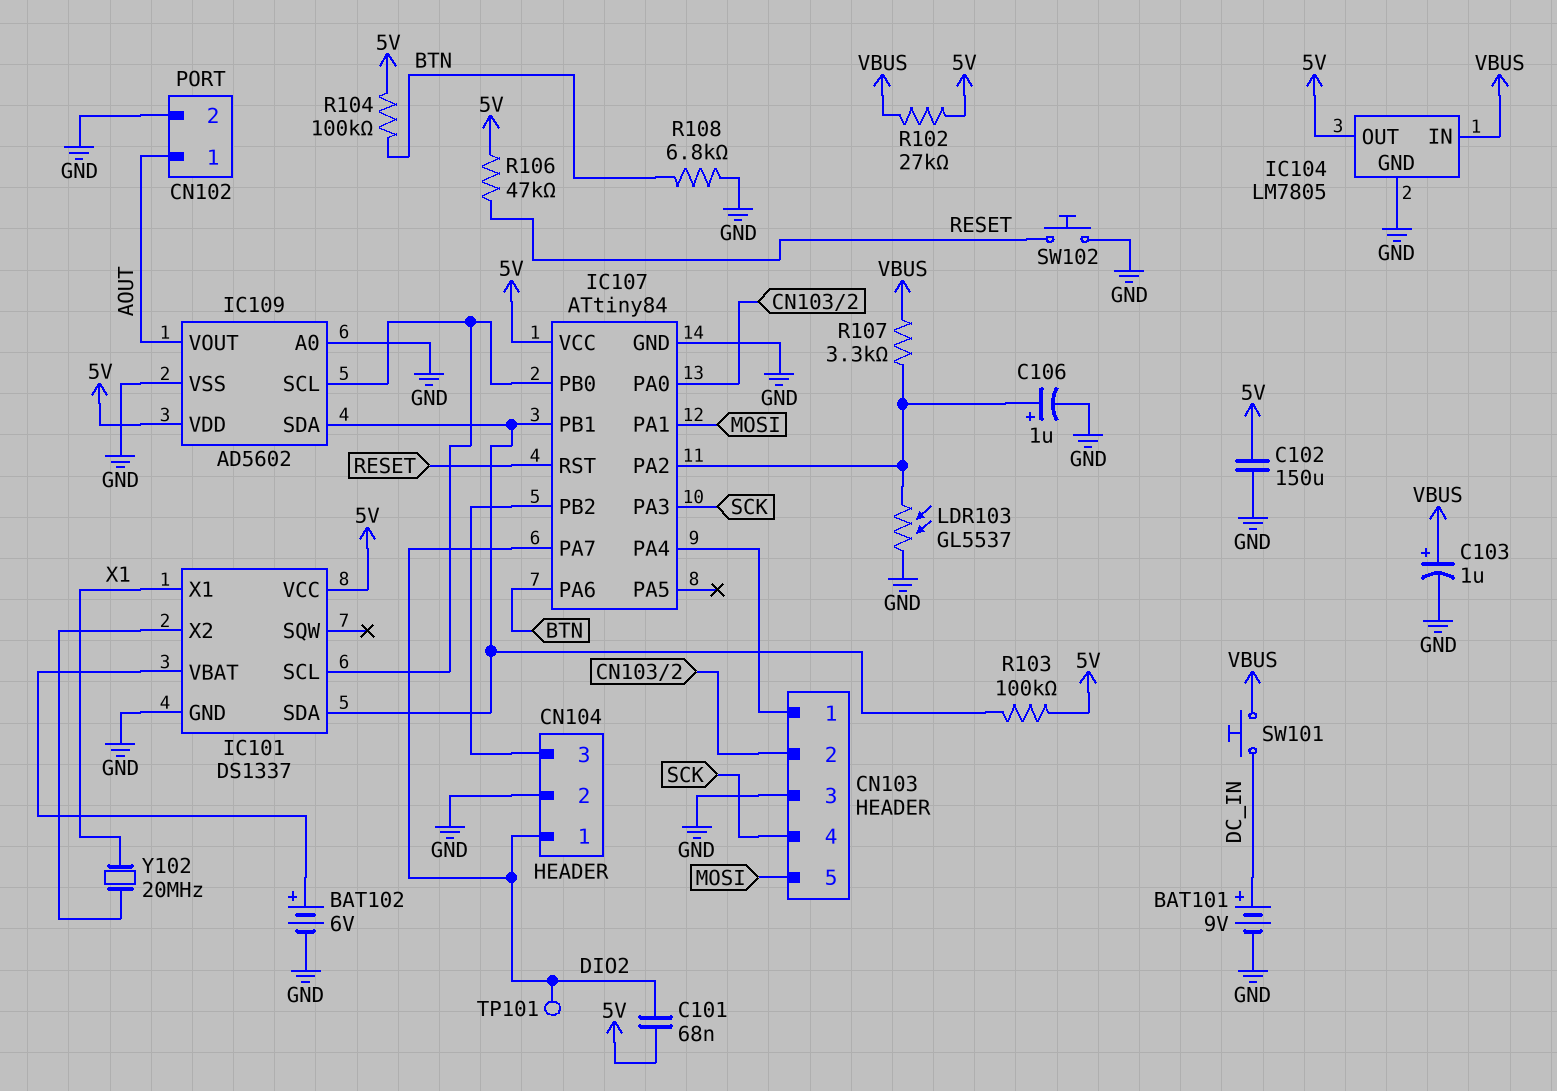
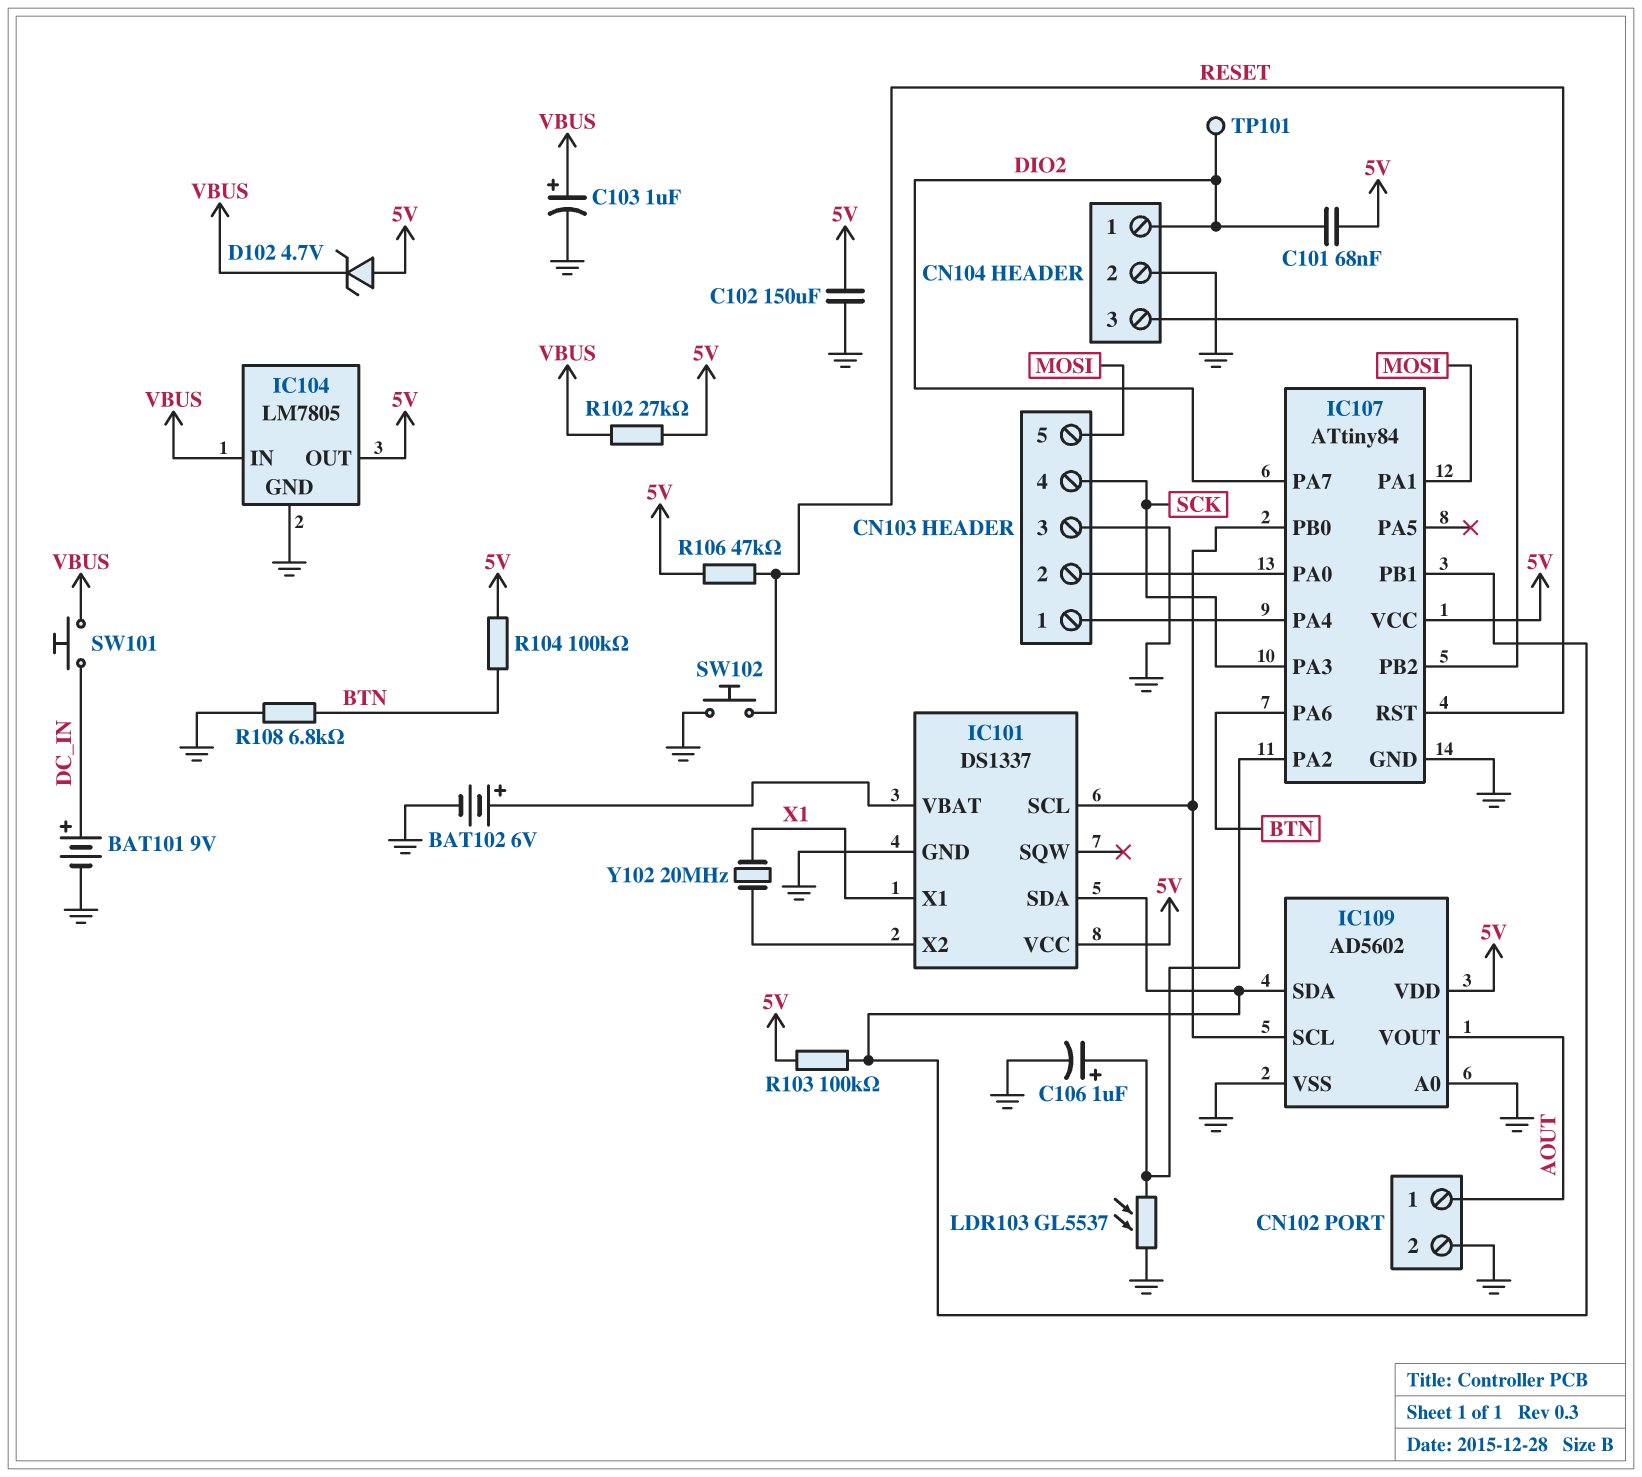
D102: none -> zener 4.7V (A 5V, K VBUS)
R107: 3.3k (IC107/PA2, VBUS) -> none

